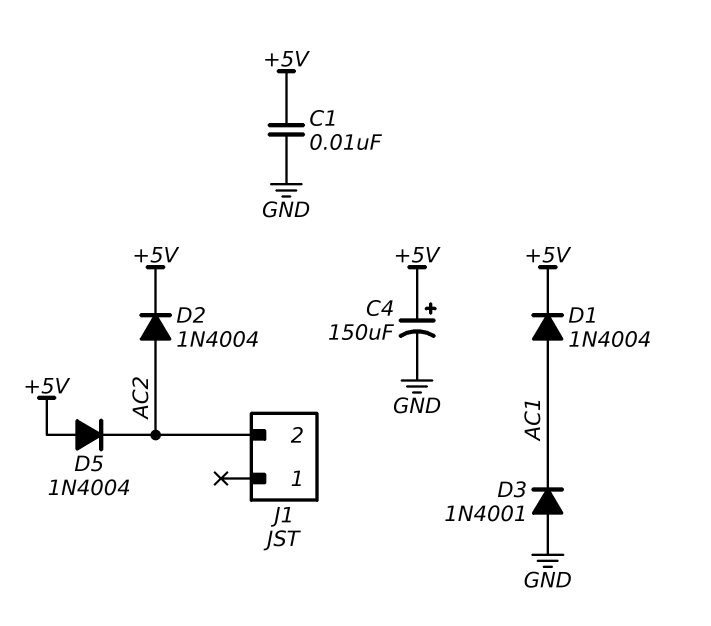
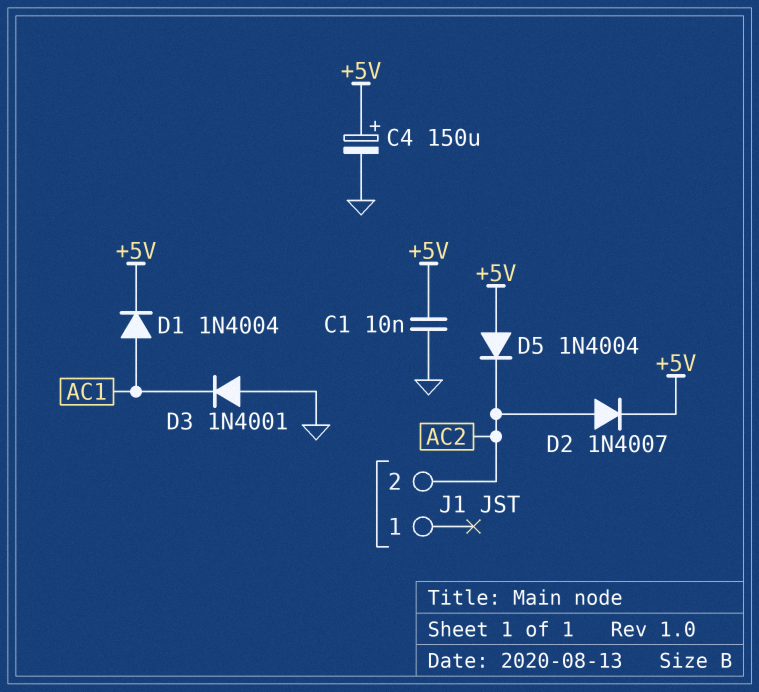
D2: diode 1N4004 (A AC2, K +5V) -> diode 1N4007 (A AC2, K +5V)

